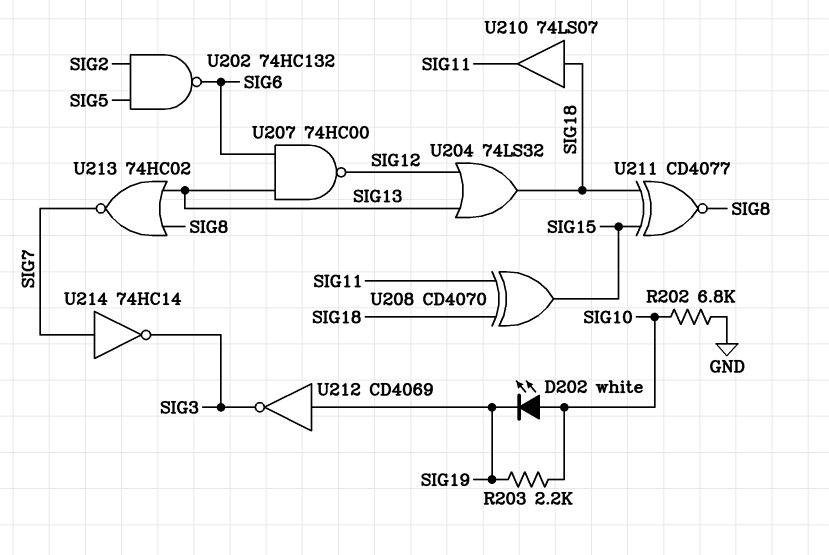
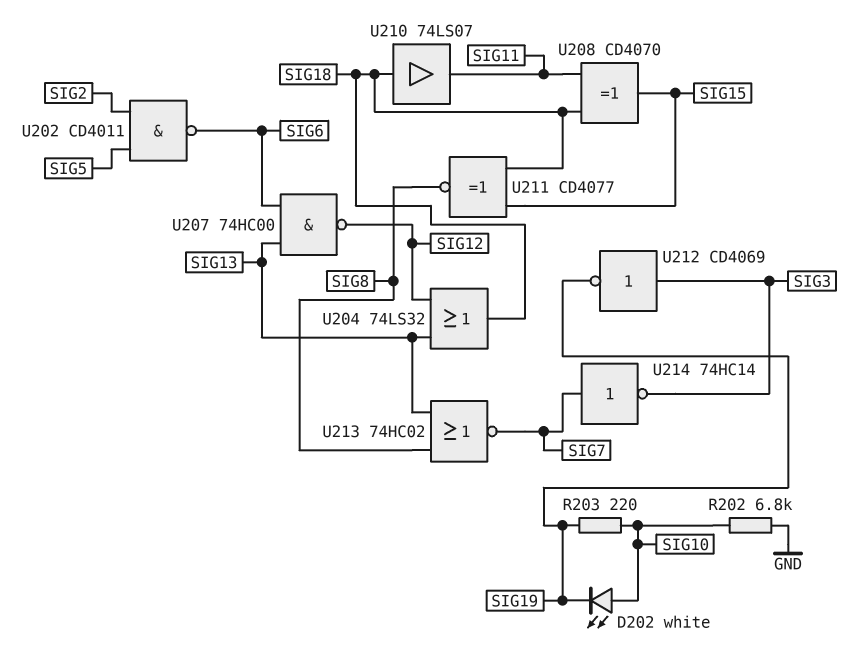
R203: 2.2k (SIG10, SIG19) -> 220 (SIG10, SIG19)
U202: NAND 74HC132 (in SIG2, in SIG5, out SIG6) -> NAND CD4011 (in SIG2, in SIG5, out SIG6)
U212: NOT CD4069 (in SIG19, out SIG3) -> NOT CD4069 (in SIG3, out SIG19)

